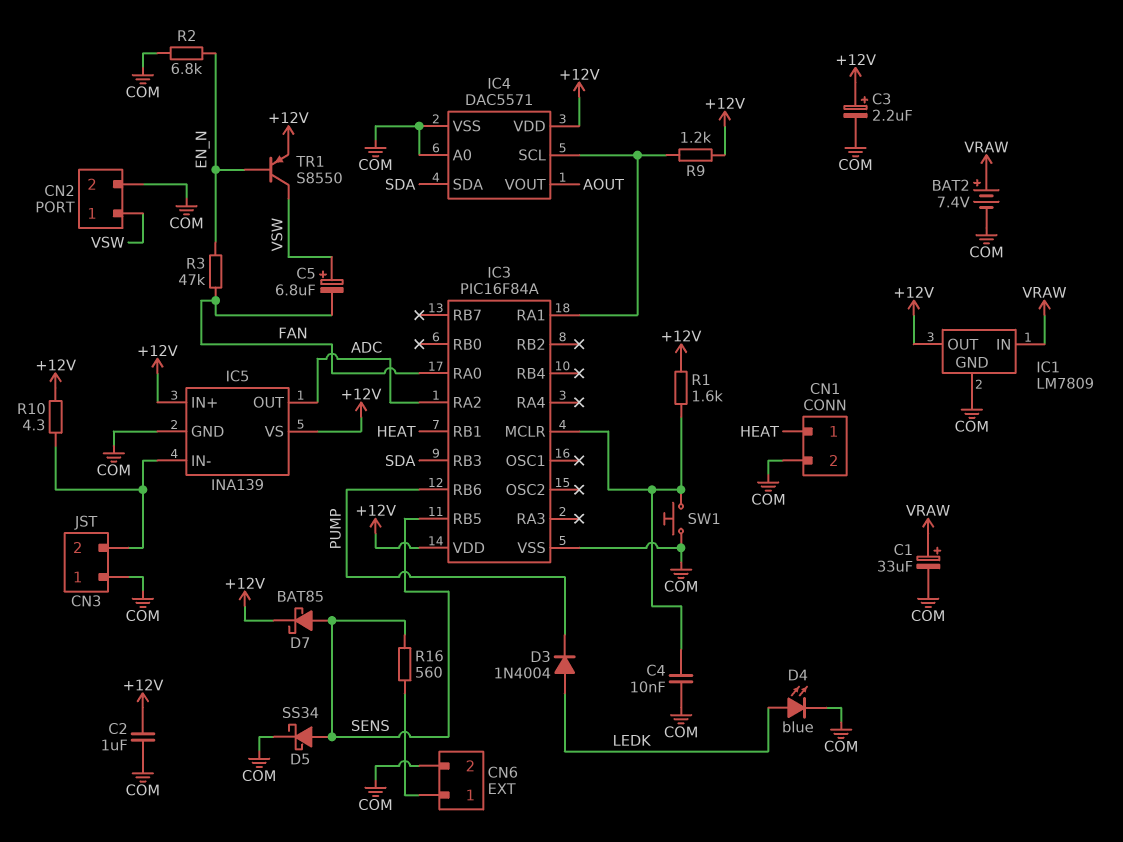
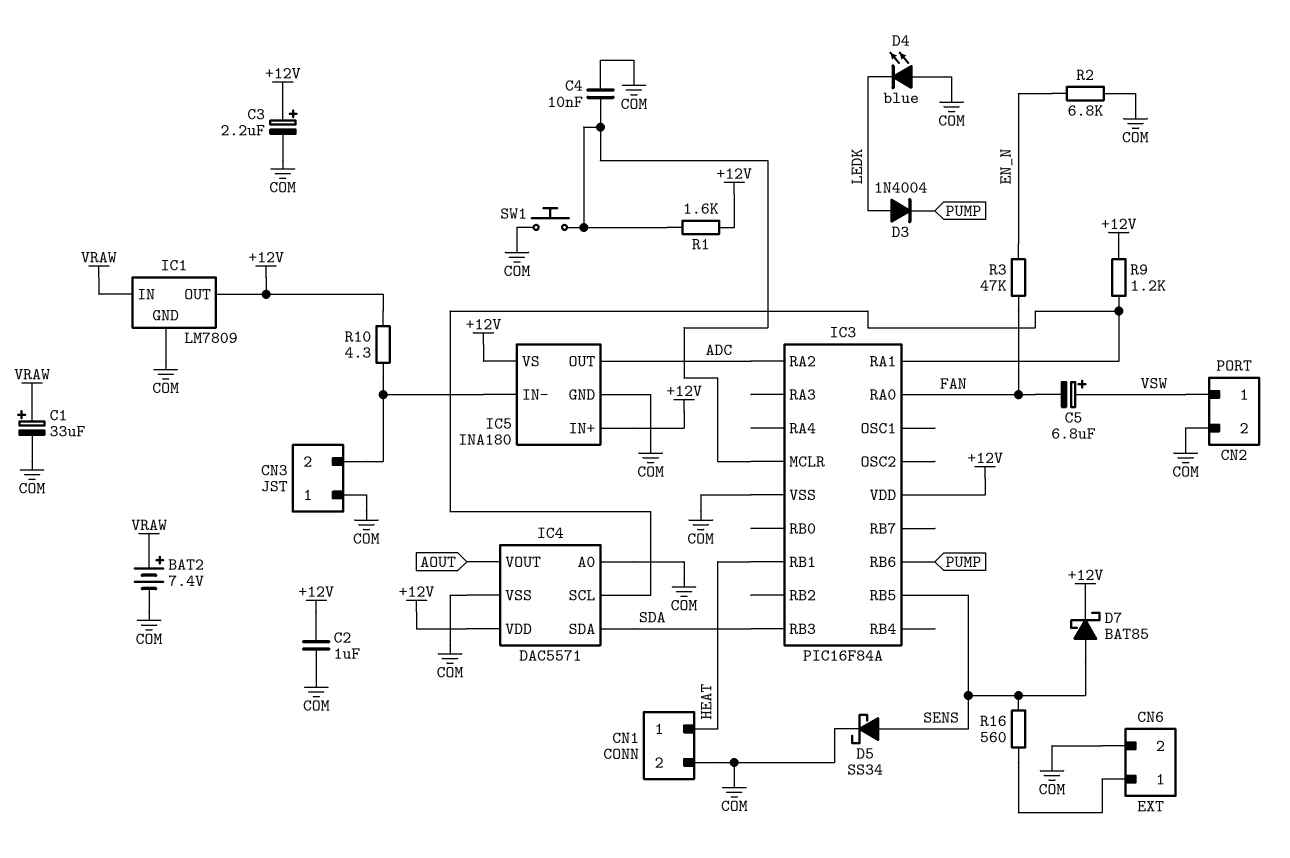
D4: LED blue (A LEDK, K COM) -> LED blue (A COM, K LEDK)
IC5: INA139 -> INA180
TR1: PNP S8550 (B EN_N, C VSW, E +12V) -> none

